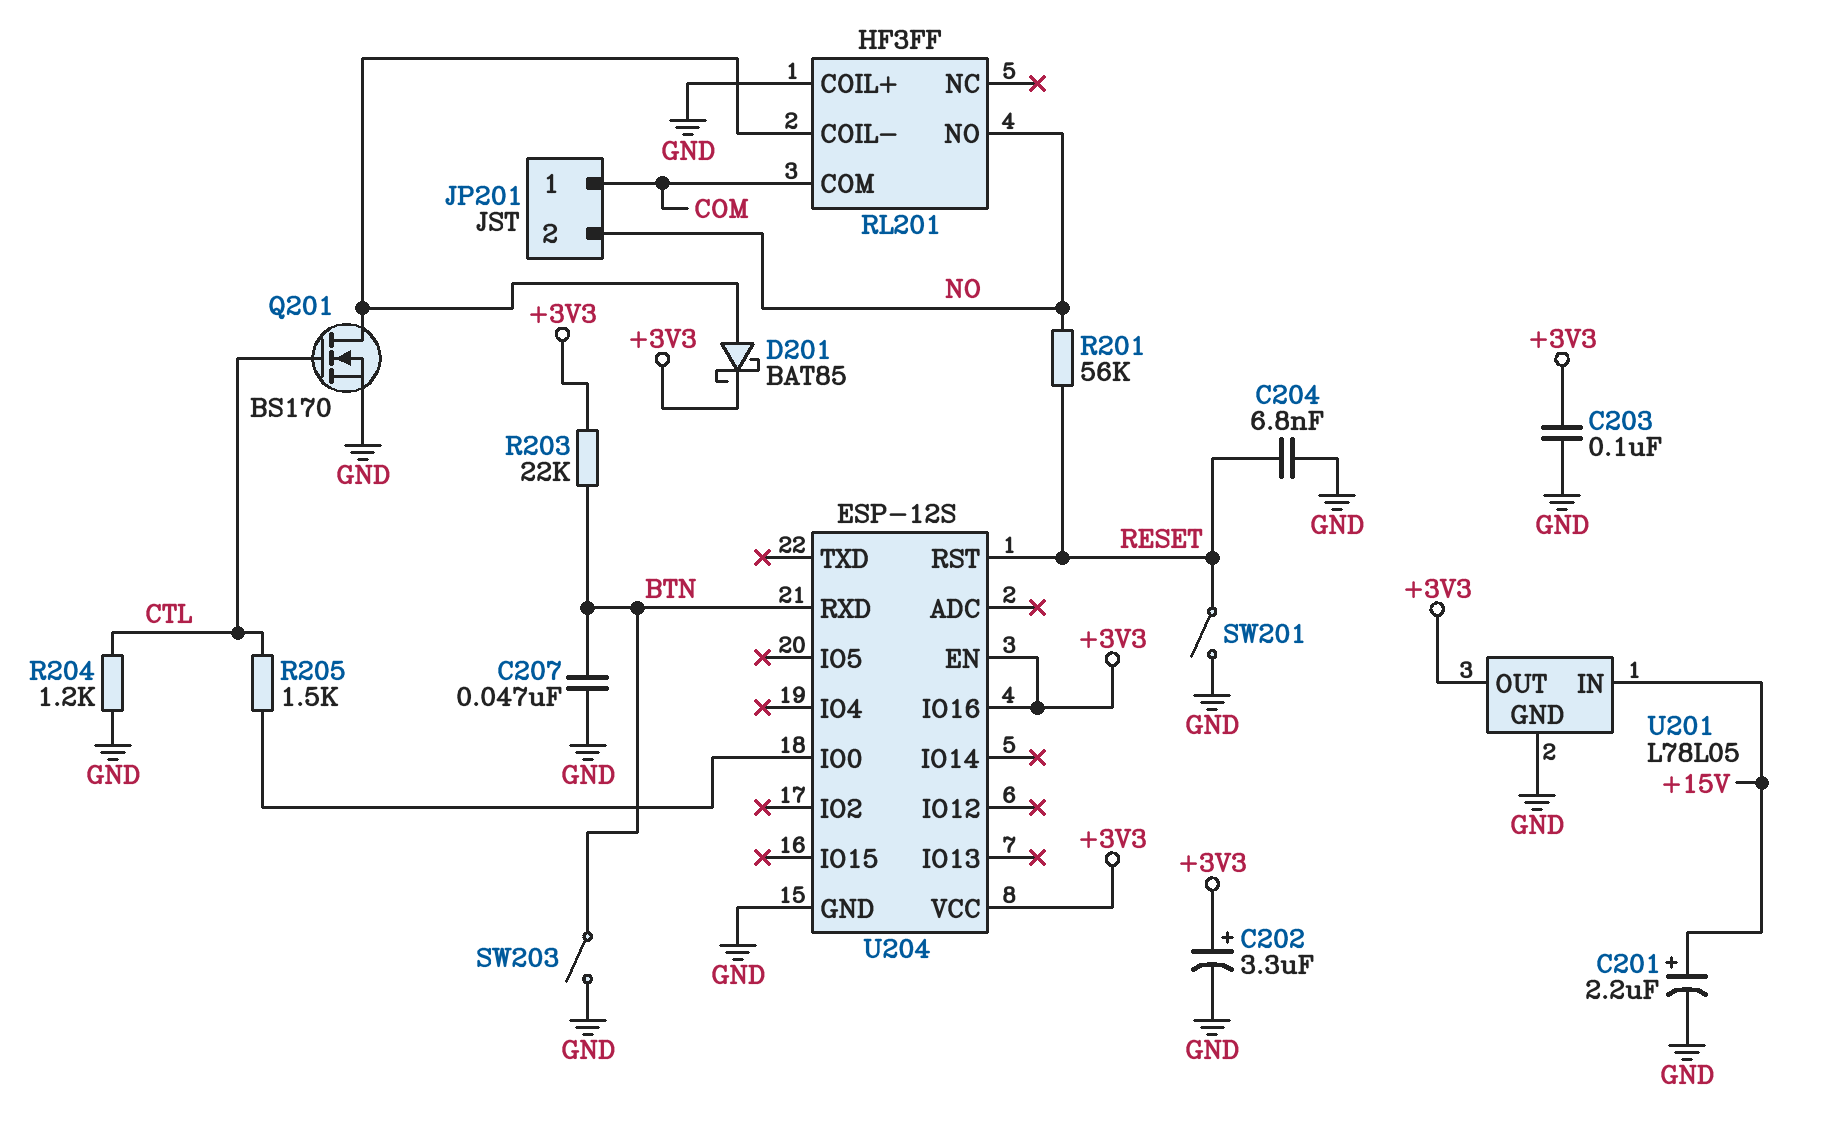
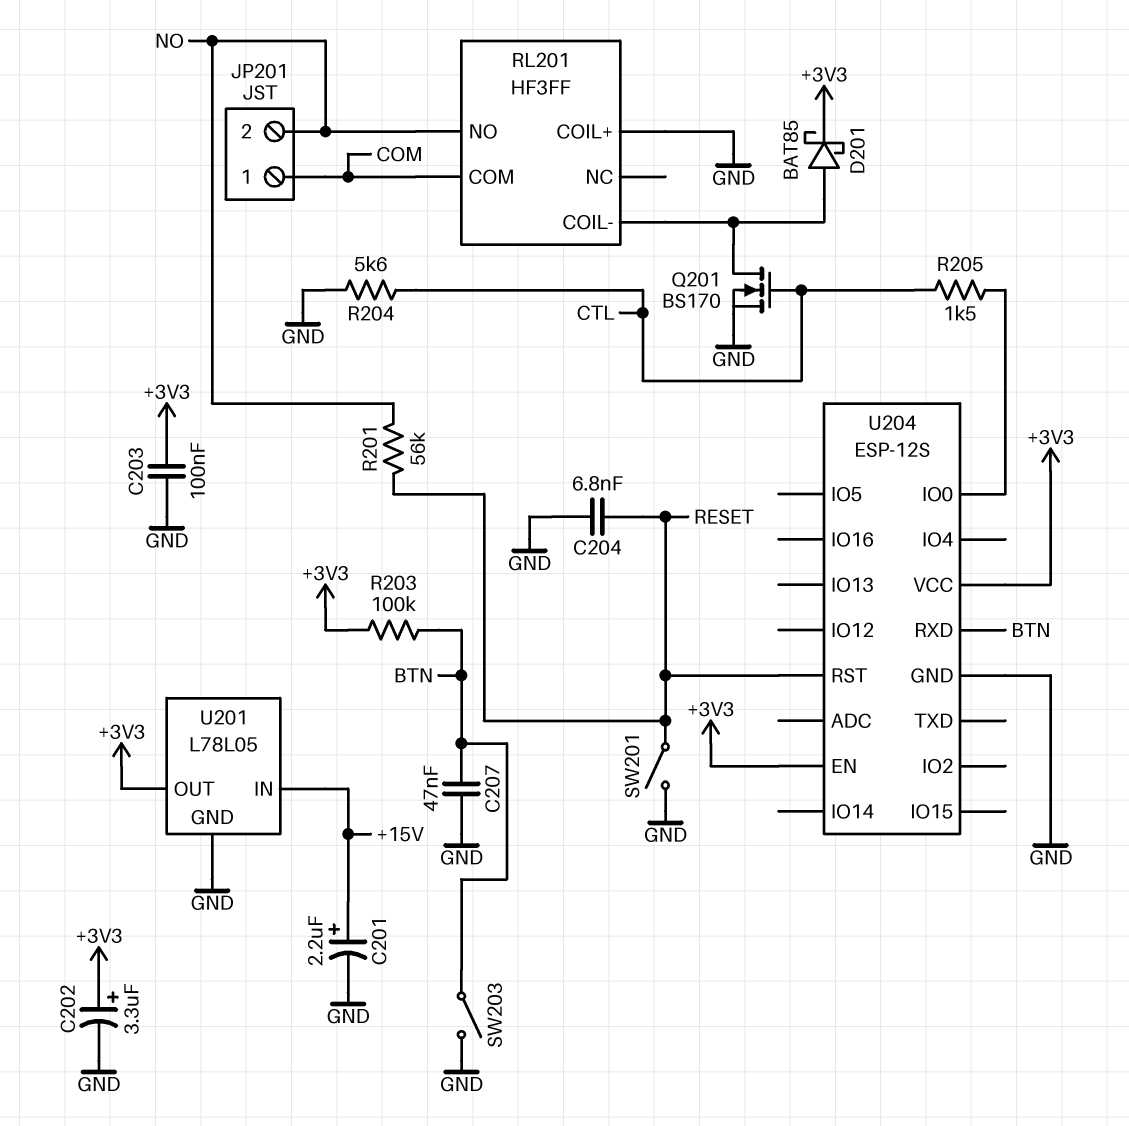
R203: 22k (+3V3, BTN) -> 100k (+3V3, BTN)
R204: 1.2k (CTL, GND) -> 5.6k (CTL, GND)
U204 pin IO16: +3V3 -> none

